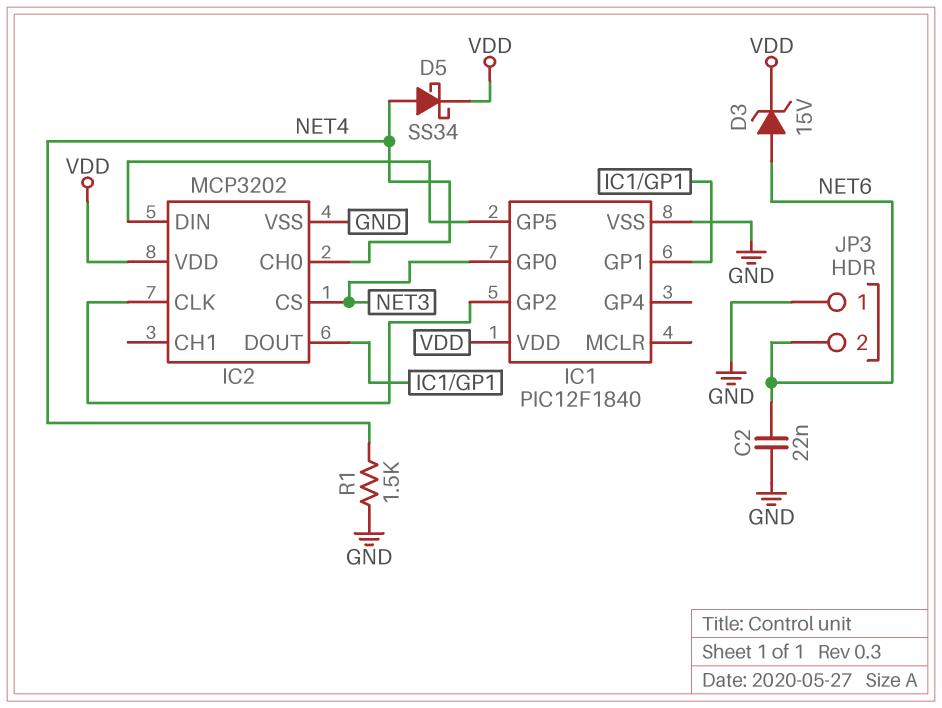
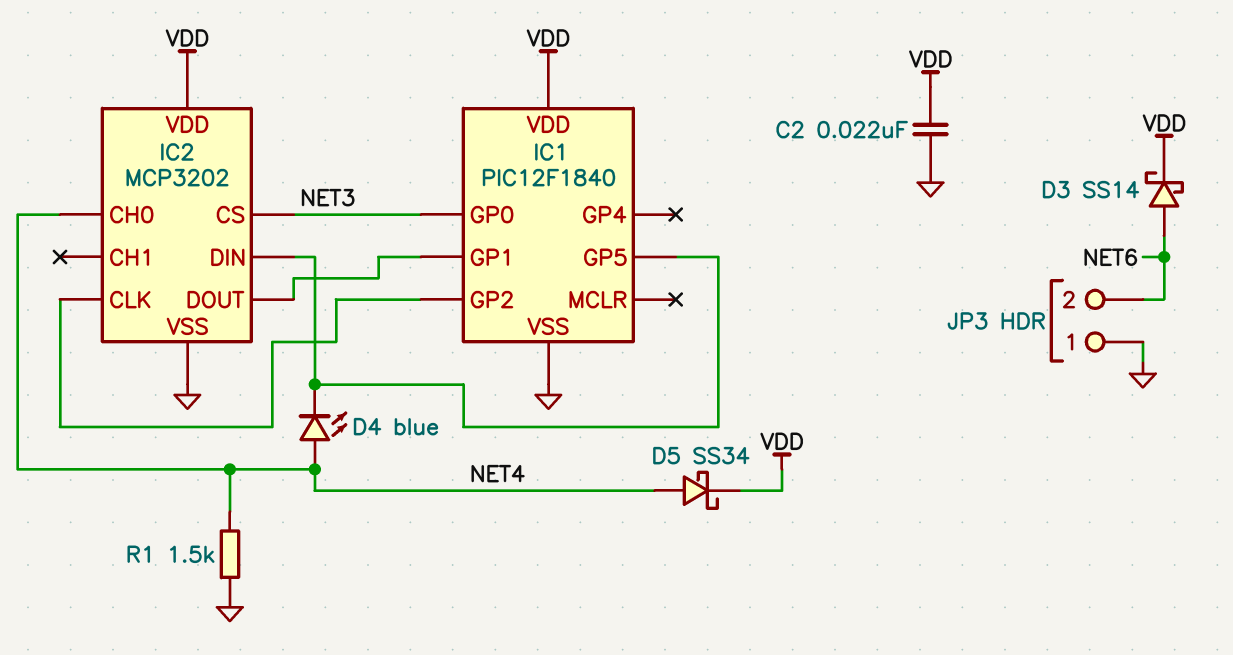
C2: 22nF (GND, NET6) -> 22nF (GND, VDD)
D3: zener 15V (A NET6, K VDD) -> schottky SS14 (A NET6, K VDD)
D4: none -> LED blue (A NET4, K IC1/GP5)

